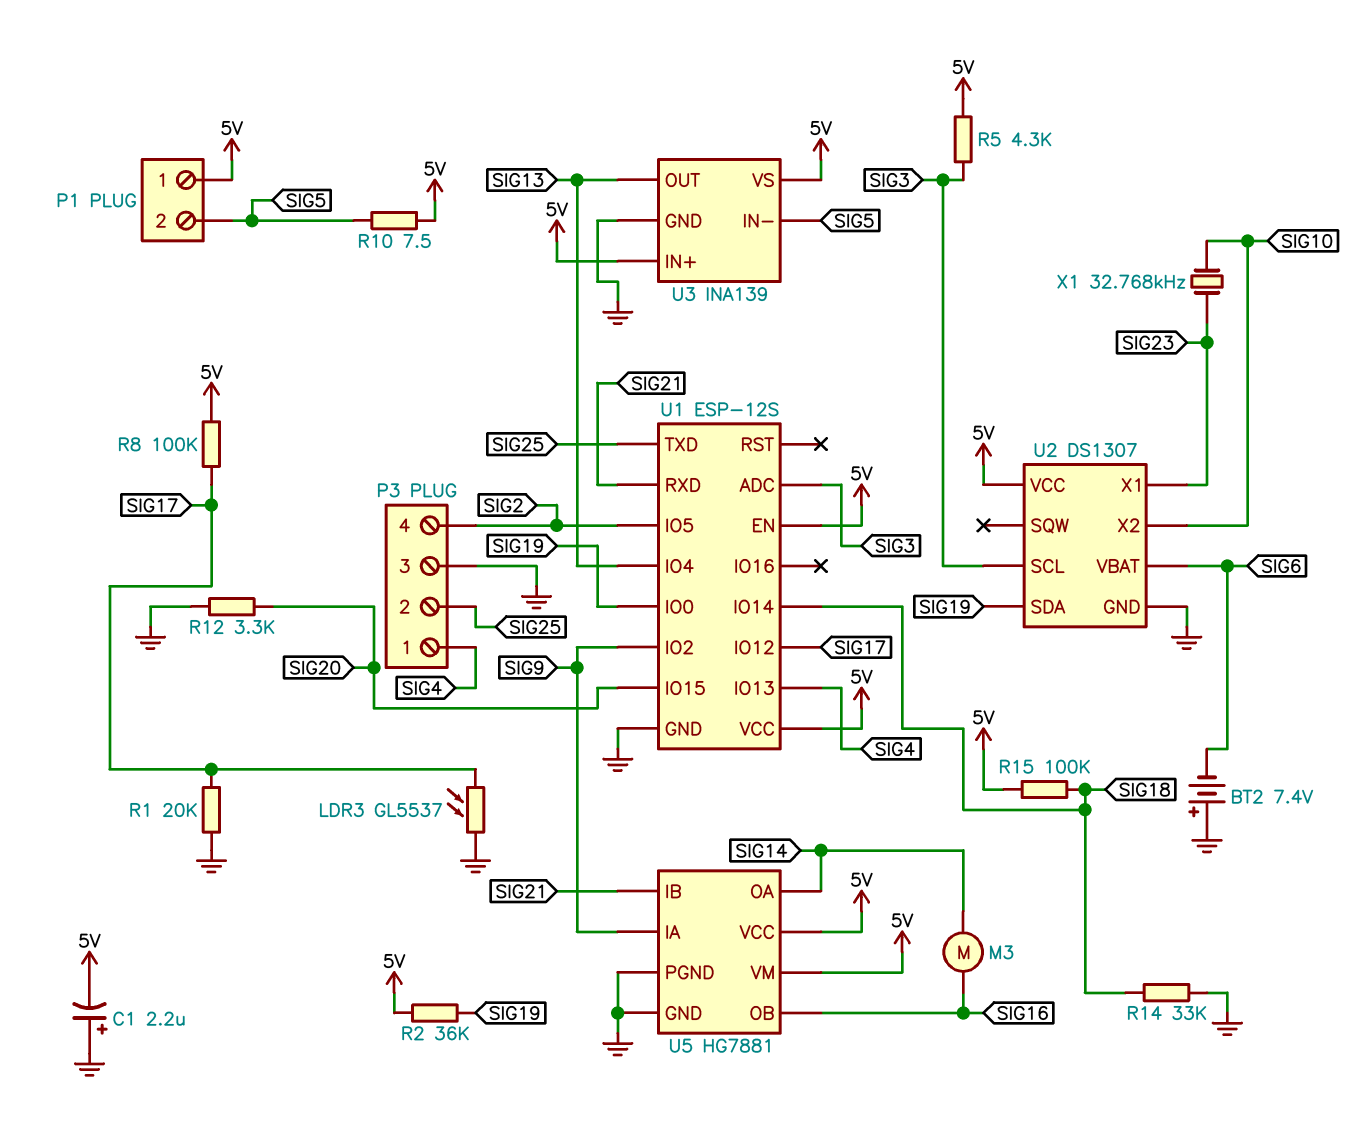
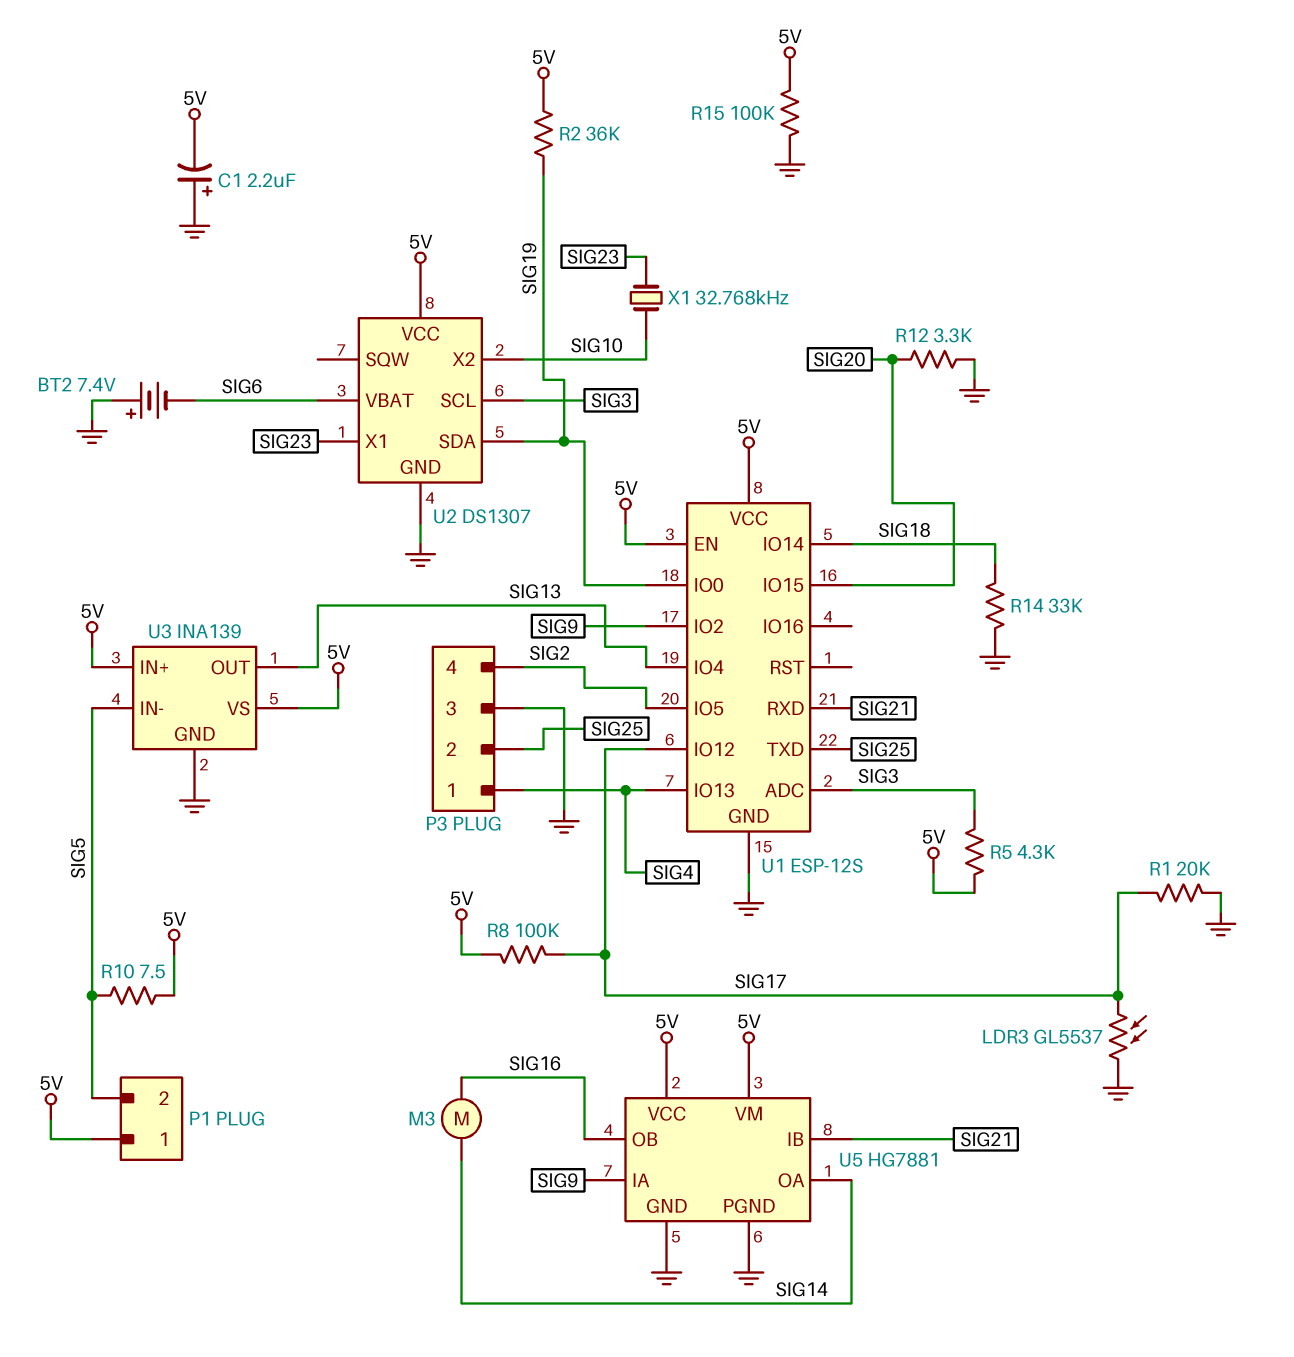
R15: 100k (5V, SIG18) -> 100k (5V, GND)

